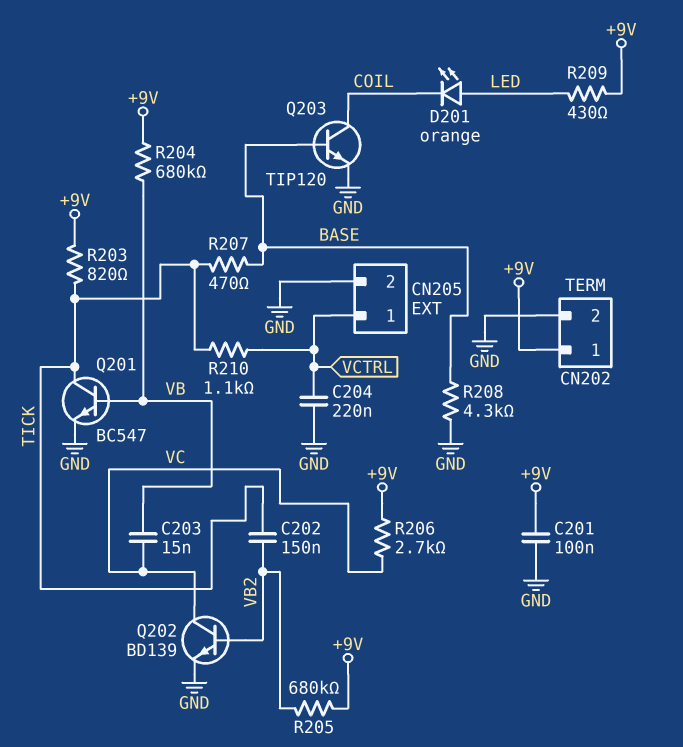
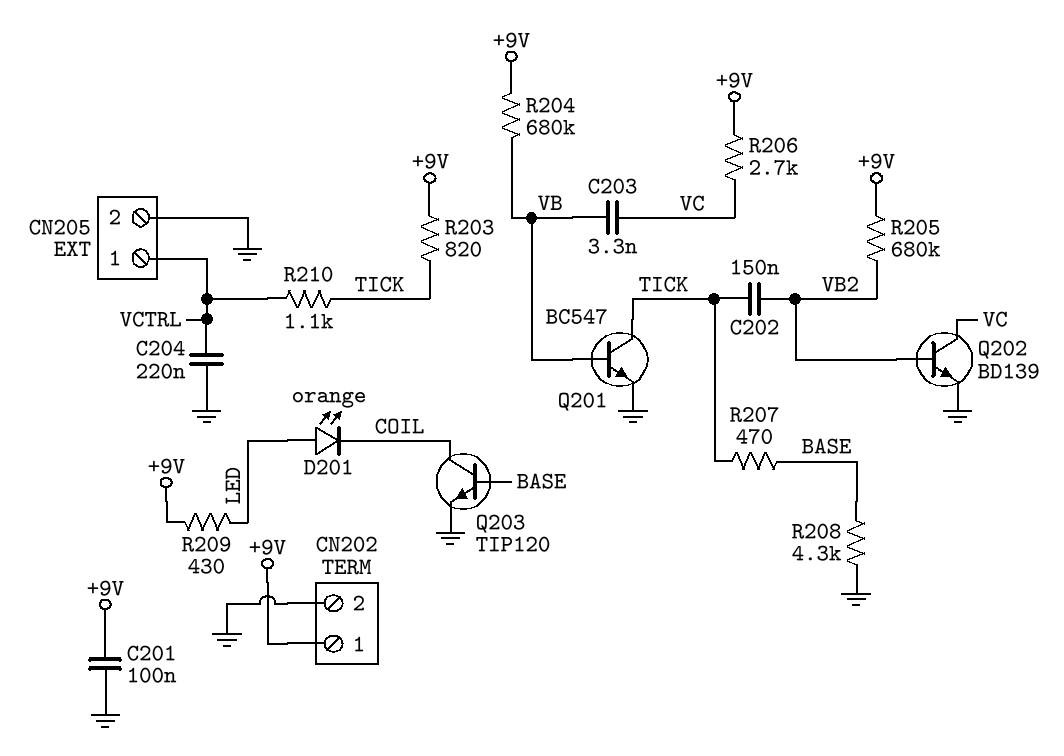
C203: 15nF (VB, VC) -> 3.3nF (VB, VC)

